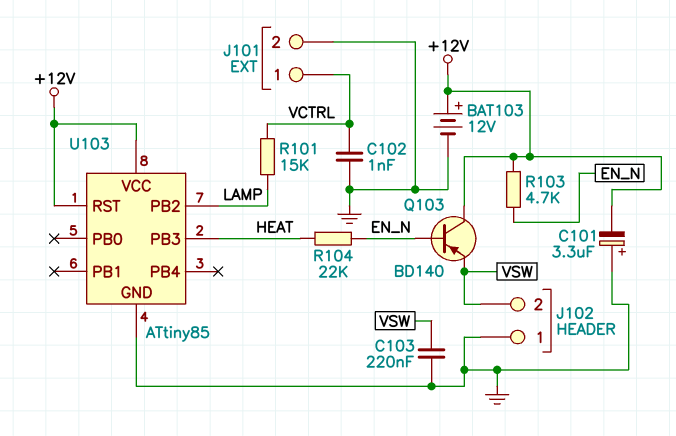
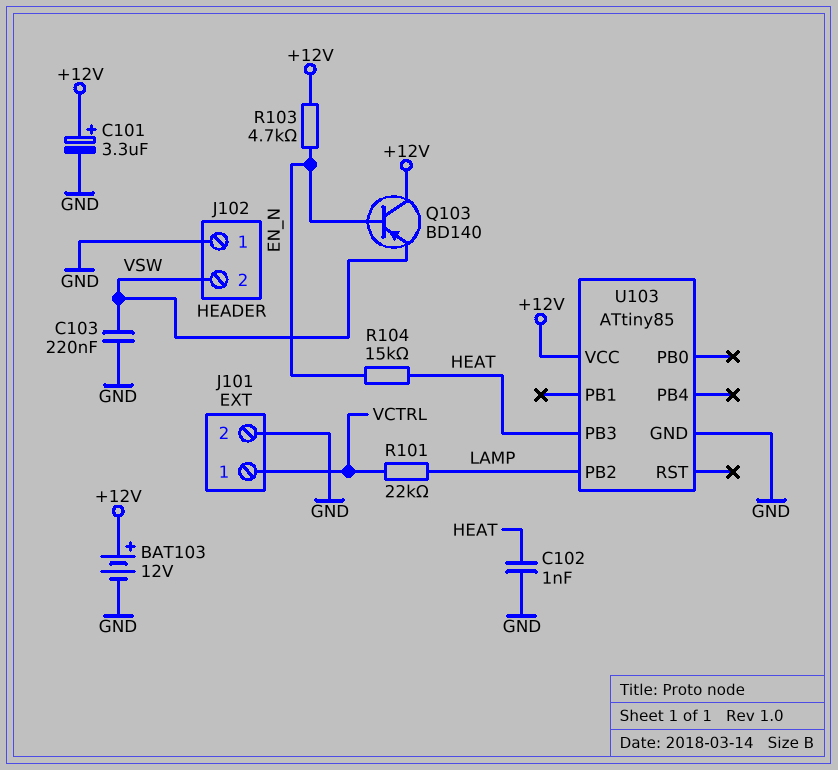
C101: 3.3uF (plus GND, minus +12V) -> 3.3uF (plus +12V, minus GND)
C102: 1nF (GND, VCTRL) -> 1nF (GND, HEAT)
R101: 15k (LAMP, VCTRL) -> 22k (LAMP, VCTRL)
R104: 22k (EN_N, HEAT) -> 15k (EN_N, HEAT)
U103 pin RST: +12V -> none

